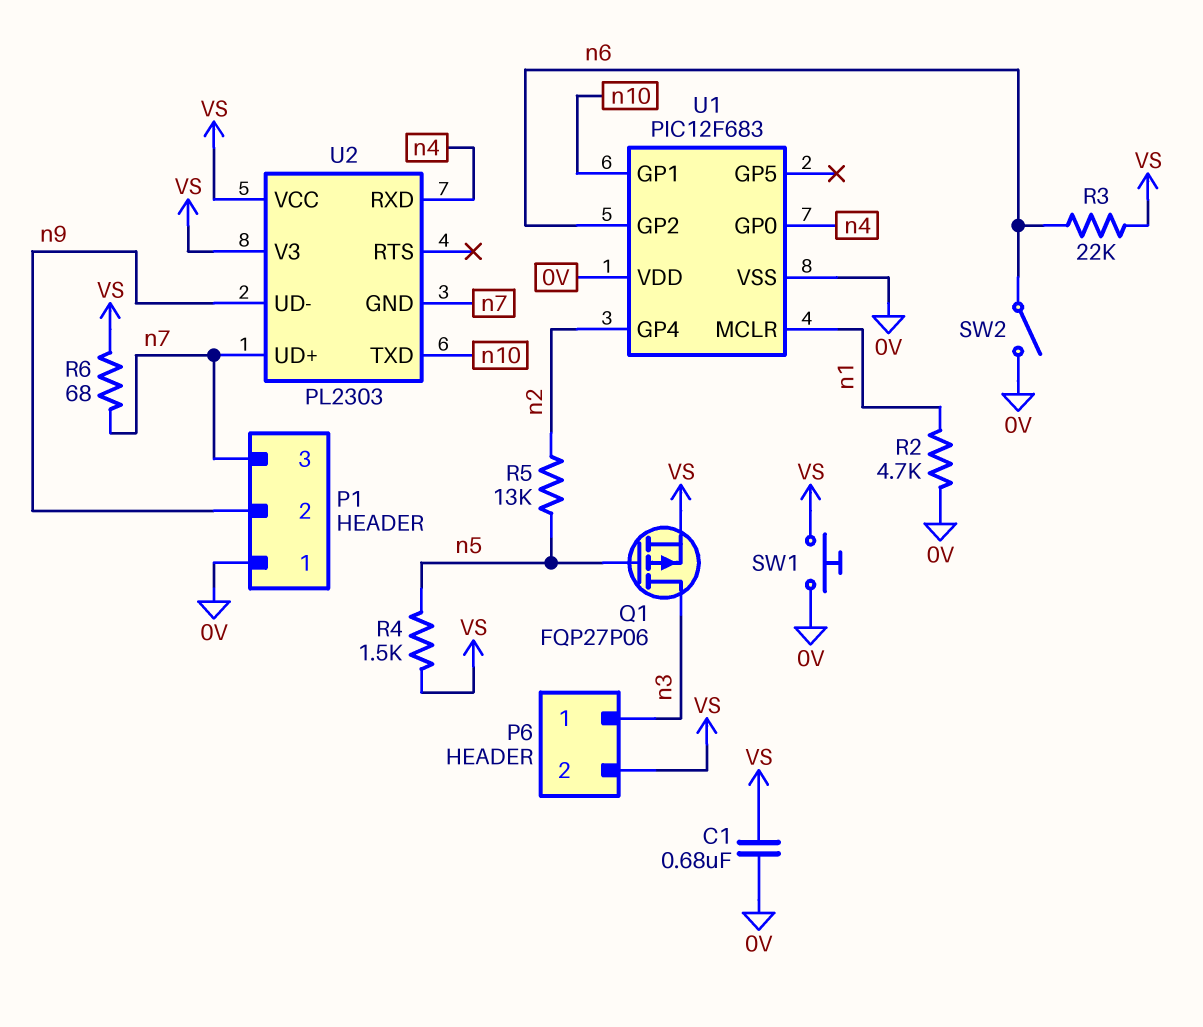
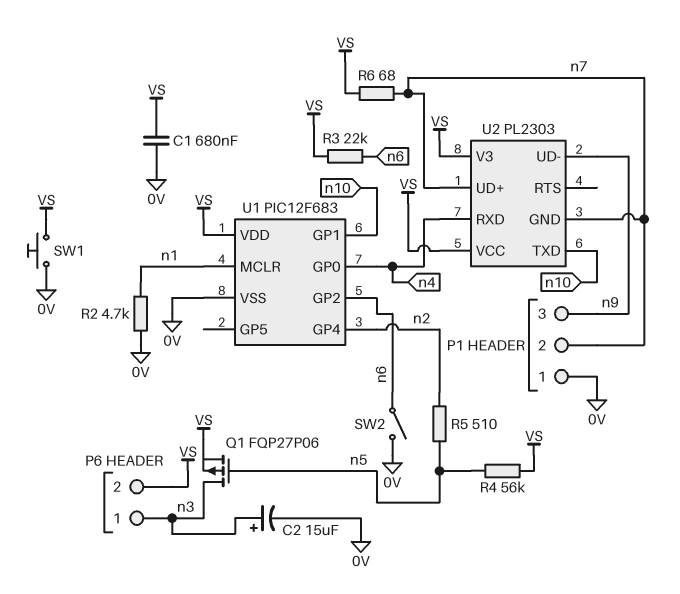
C2: none -> 15uF (plus n3, minus 0V)
P1 pin 2: n9 -> n7
P1 pin 3: n7 -> n9
R4: 1.5k (VS, n5) -> 56k (VS, n5)
R5: 13k (n2, n5) -> 510 (n2, n5)
U1 pin VDD: 0V -> VS

